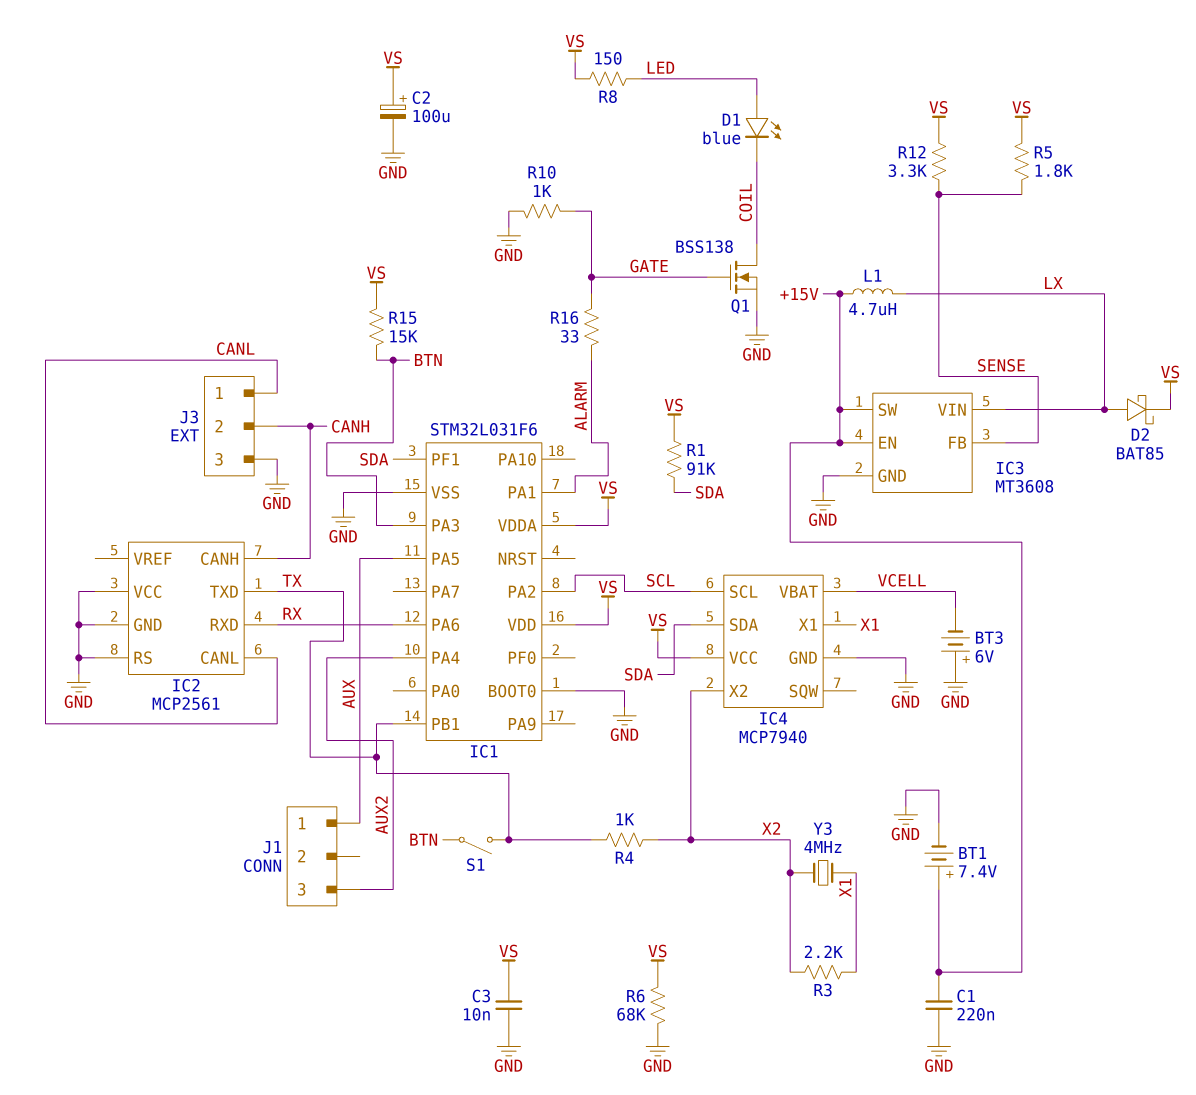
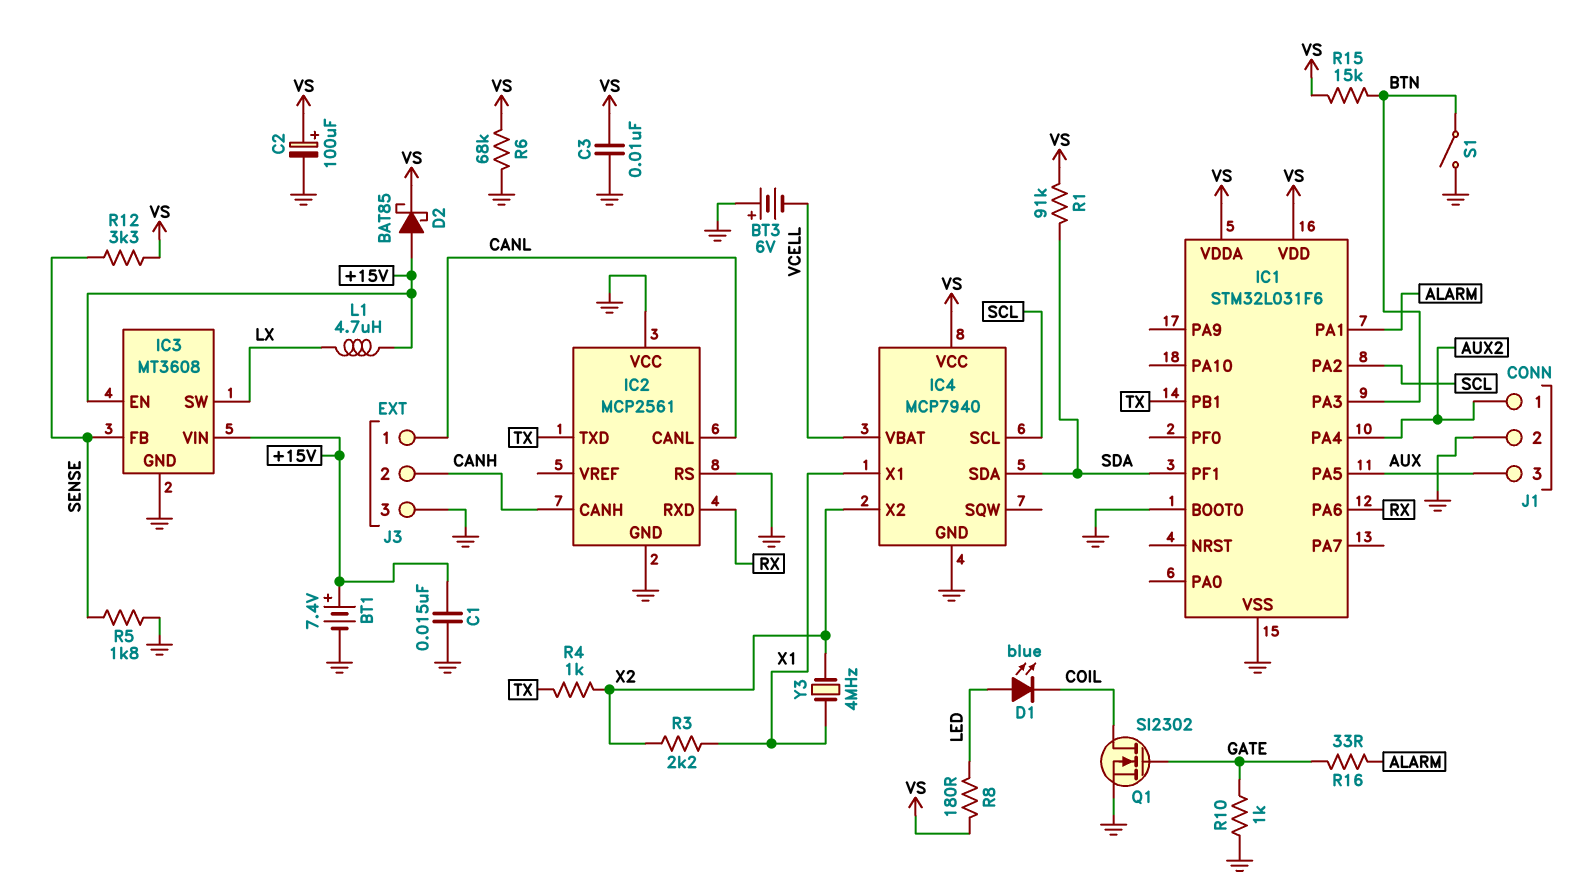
C1: 220nF (+15V, GND) -> 15nF (+15V, GND)
D2: schottky BAT85 (A LX, K VS) -> schottky BAT85 (A +15V, K VS)
IC3 pin SW: +15V -> LX
IC3 pin VIN: LX -> +15V
J1 pin 1: AUX -> AUX2
J1 pin 2: none -> GND
J1 pin 3: AUX2 -> AUX
Q1: NMOS BSS138 (G GATE, D COIL, S GND) -> NMOS SI2302 (G GATE, D COIL, S GND)
R5: 1.8k (SENSE, VS) -> 1.8k (GND, SENSE)
R8: 150 (LED, VS) -> 180 (LED, VS)
S1: switch (BTN, TX) -> switch (BTN, GND)

